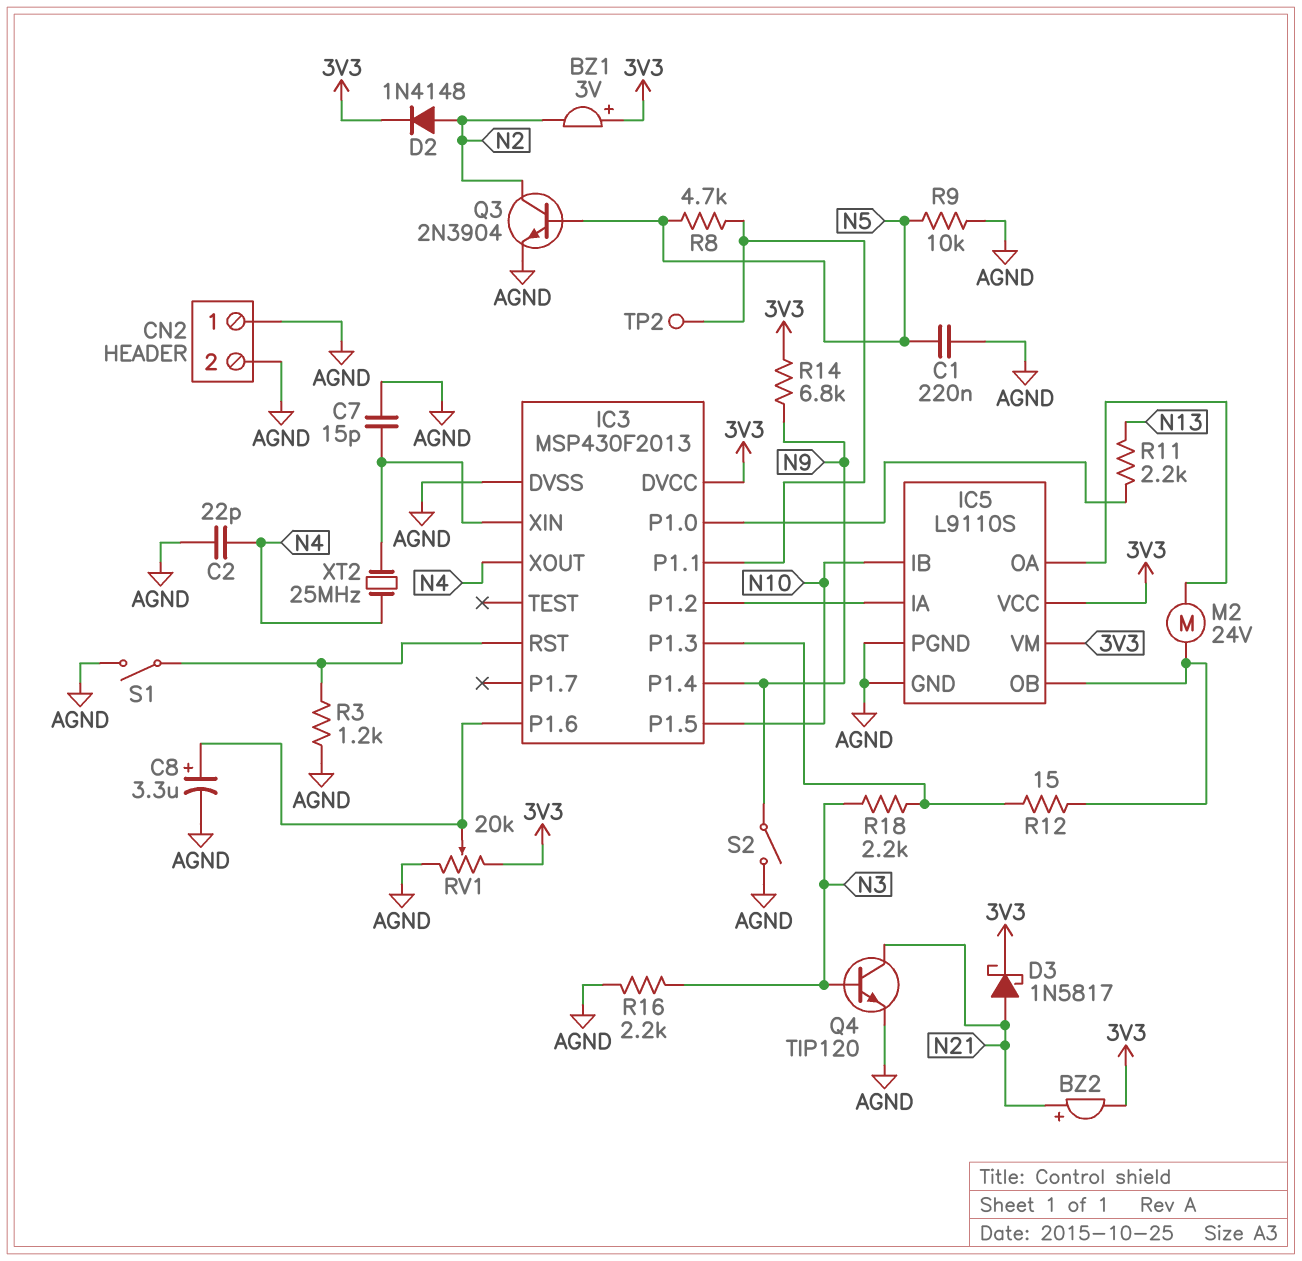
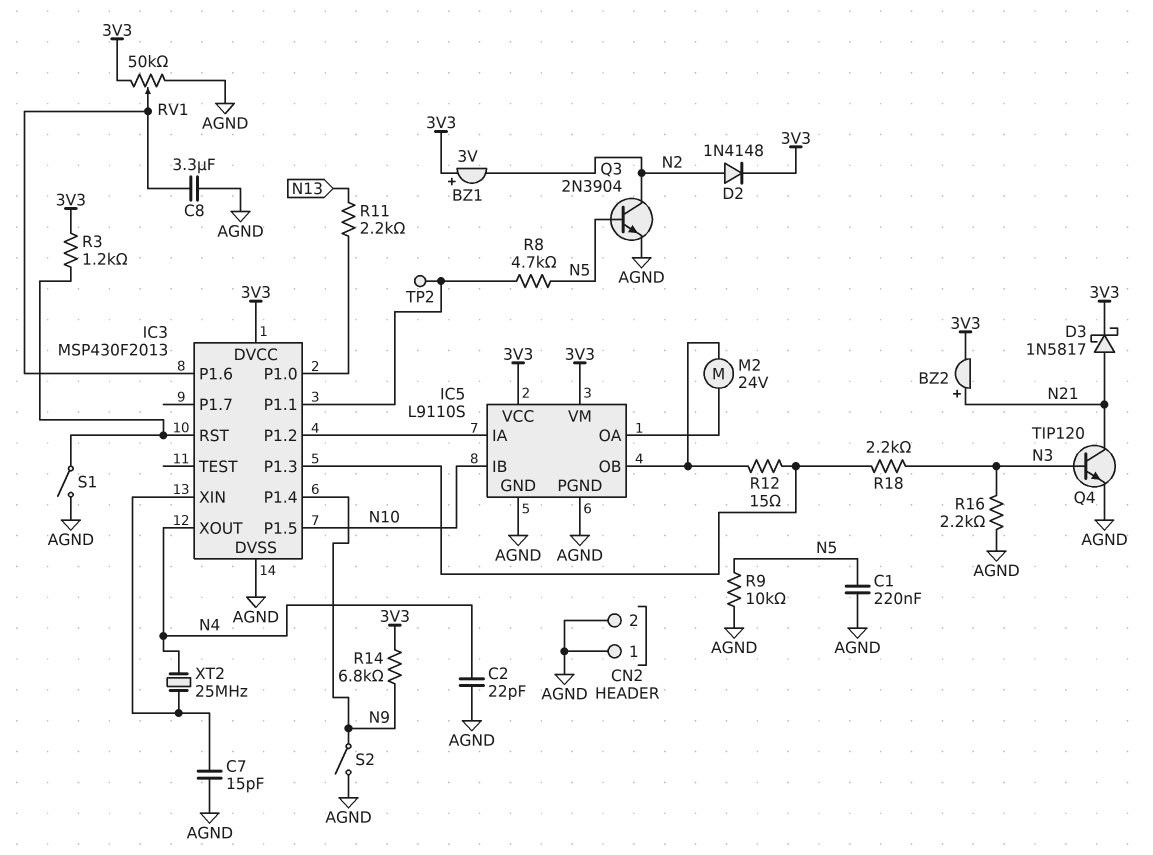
C8: 3.3uF (plus IC3/P1.6, minus AGND) -> 3.3uF (AGND, IC3/P1.6)
R3: 1.2k (AGND, IC3/RST) -> 1.2k (3V3, IC3/RST)
RV1: 20k (3V3, AGND, wiper IC3/P1.6) -> 50k (3V3, AGND, wiper IC3/P1.6)

